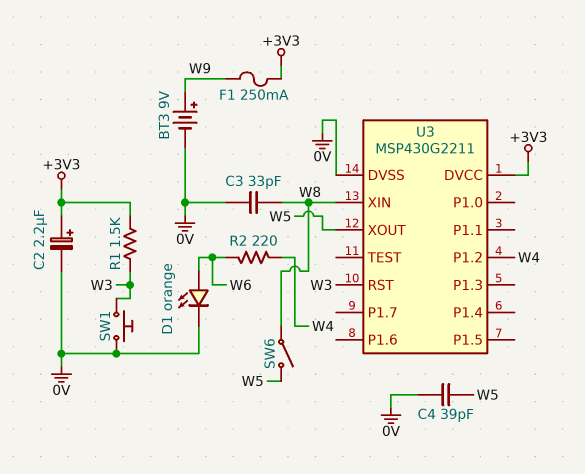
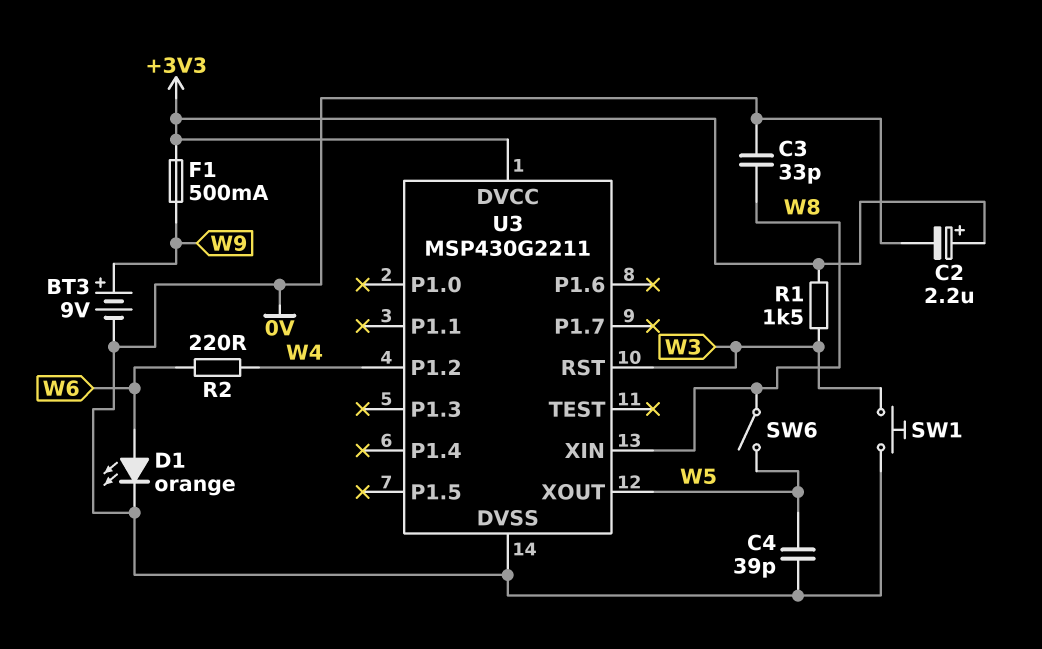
F1: 250mA (+3V3, W9) -> 500mA (+3V3, W9)

